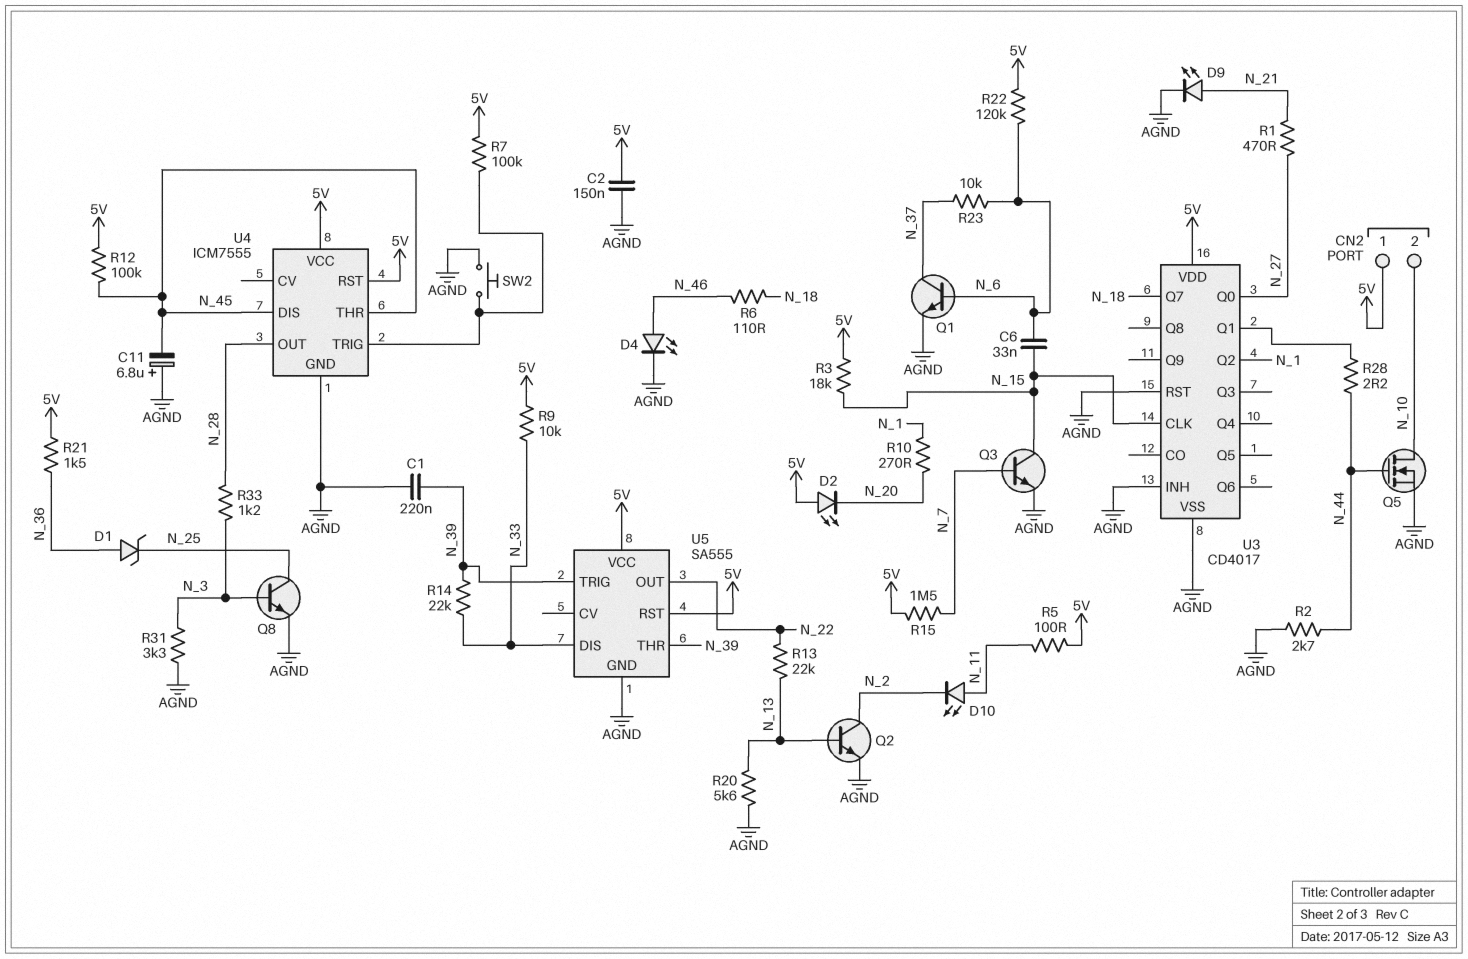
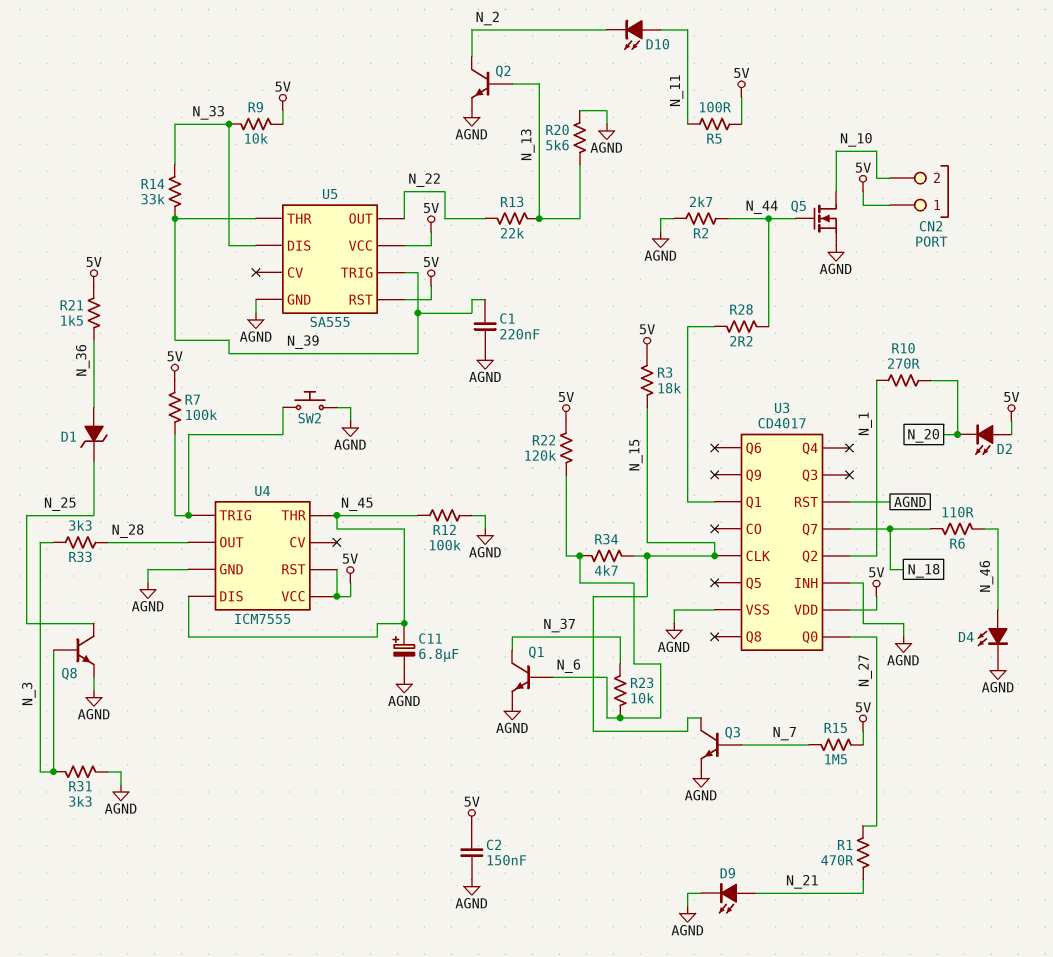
C6: 33nF (N_6, N_15) -> none
C11: 6.8uF (plus AGND, minus N_45) -> 6.8uF (plus N_45, minus AGND)
R12: 100k (5V, N_45) -> 100k (AGND, N_45)
R14: 22k (N_33, N_39) -> 33k (N_33, N_39)
R33: 1.2k (N_3, N_28) -> 3.3k (N_3, N_28)
R34: none -> 4.7k (N_6, N_15)

